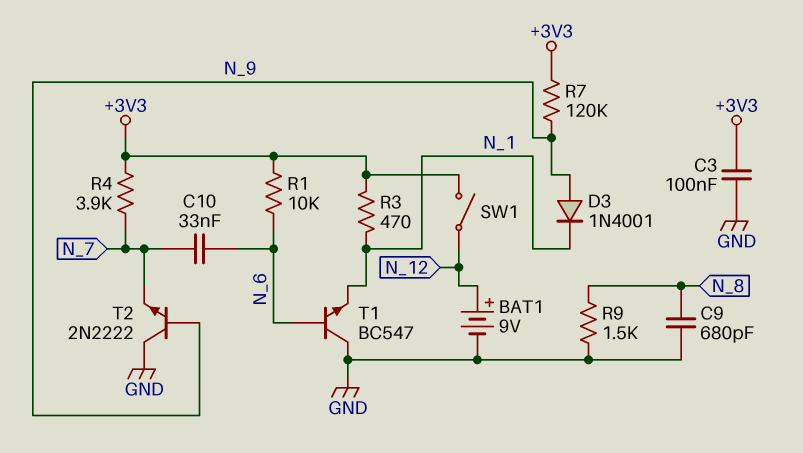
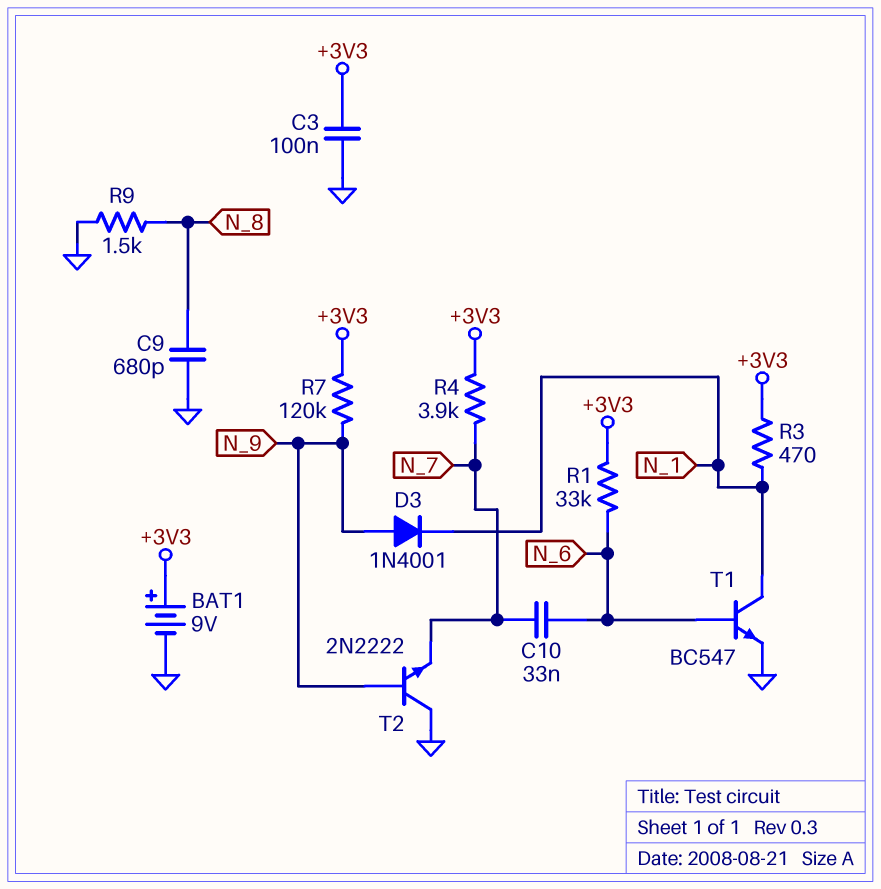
BAT1: 9V (plus N_12, minus GND) -> 9V (plus +3V3, minus GND)
R1: 10k (+3V3, N_6) -> 33k (+3V3, N_6)
SW1: switch (+3V3, N_12) -> none
T1: NPN BC547 (B N_6, C GND, E N_1) -> NPN BC547 (B N_6, C N_1, E GND)

